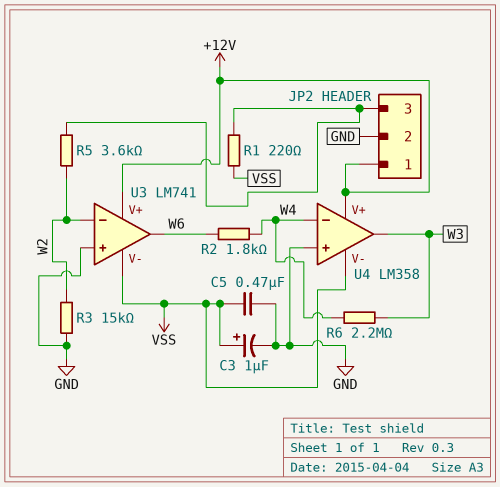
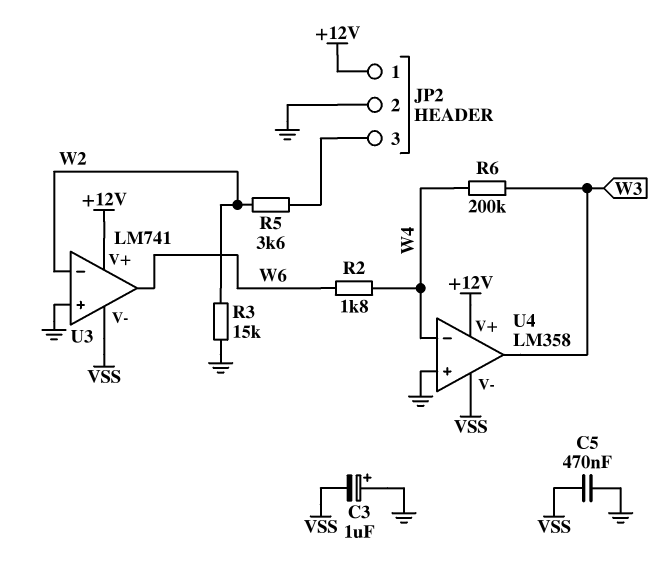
C3: 1uF (plus VSS, minus GND) -> 1uF (plus GND, minus VSS)
R1: 220 (JP2/3, VSS) -> none
R6: 2.2M (W3, W4) -> 200k (W3, W4)

